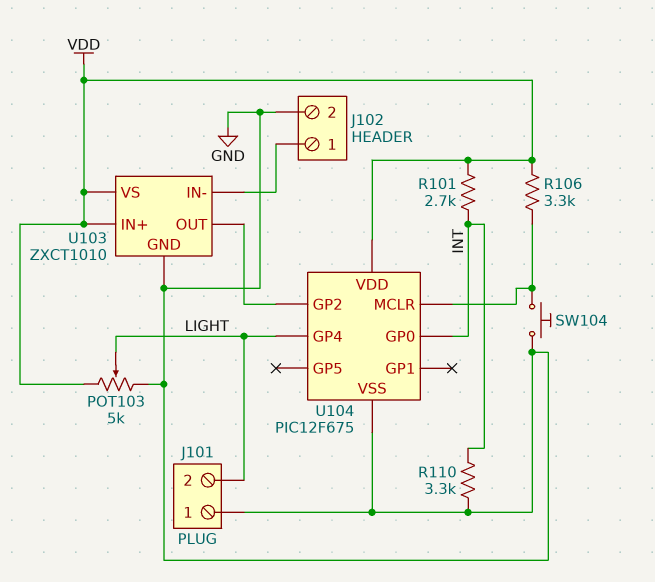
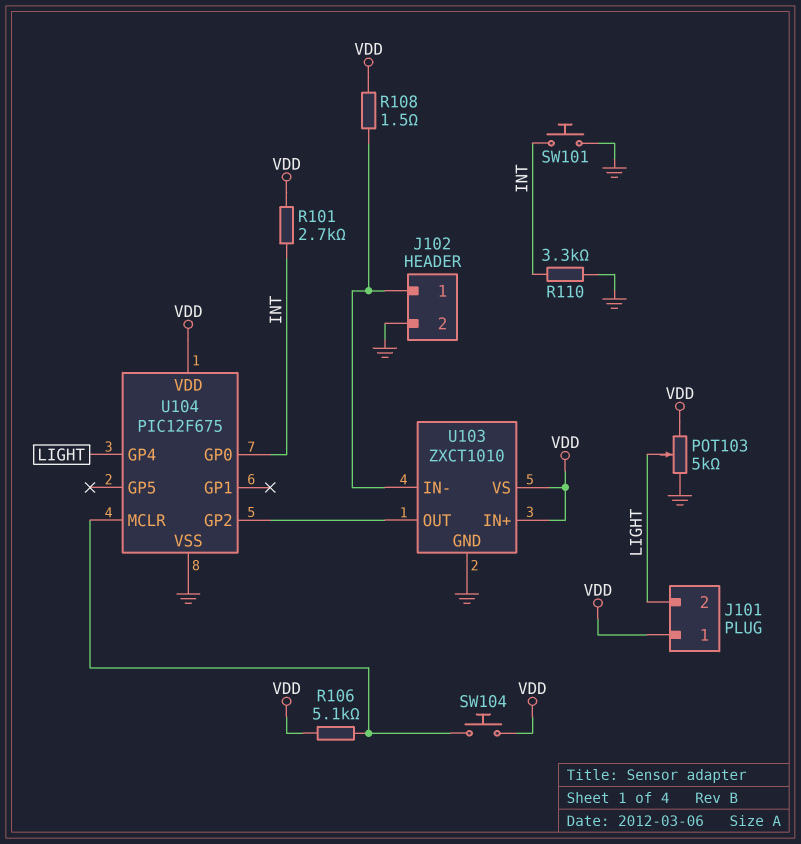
J101 pin 1: GND -> VDD
R106: 3.3k (U104/MCLR, VDD) -> 5.1k (U104/MCLR, VDD)
R108: none -> 1.5 (J102/1, VDD)
SW101: none -> button (GND, INT)
SW104: button (GND, U104/MCLR) -> button (U104/MCLR, VDD)

